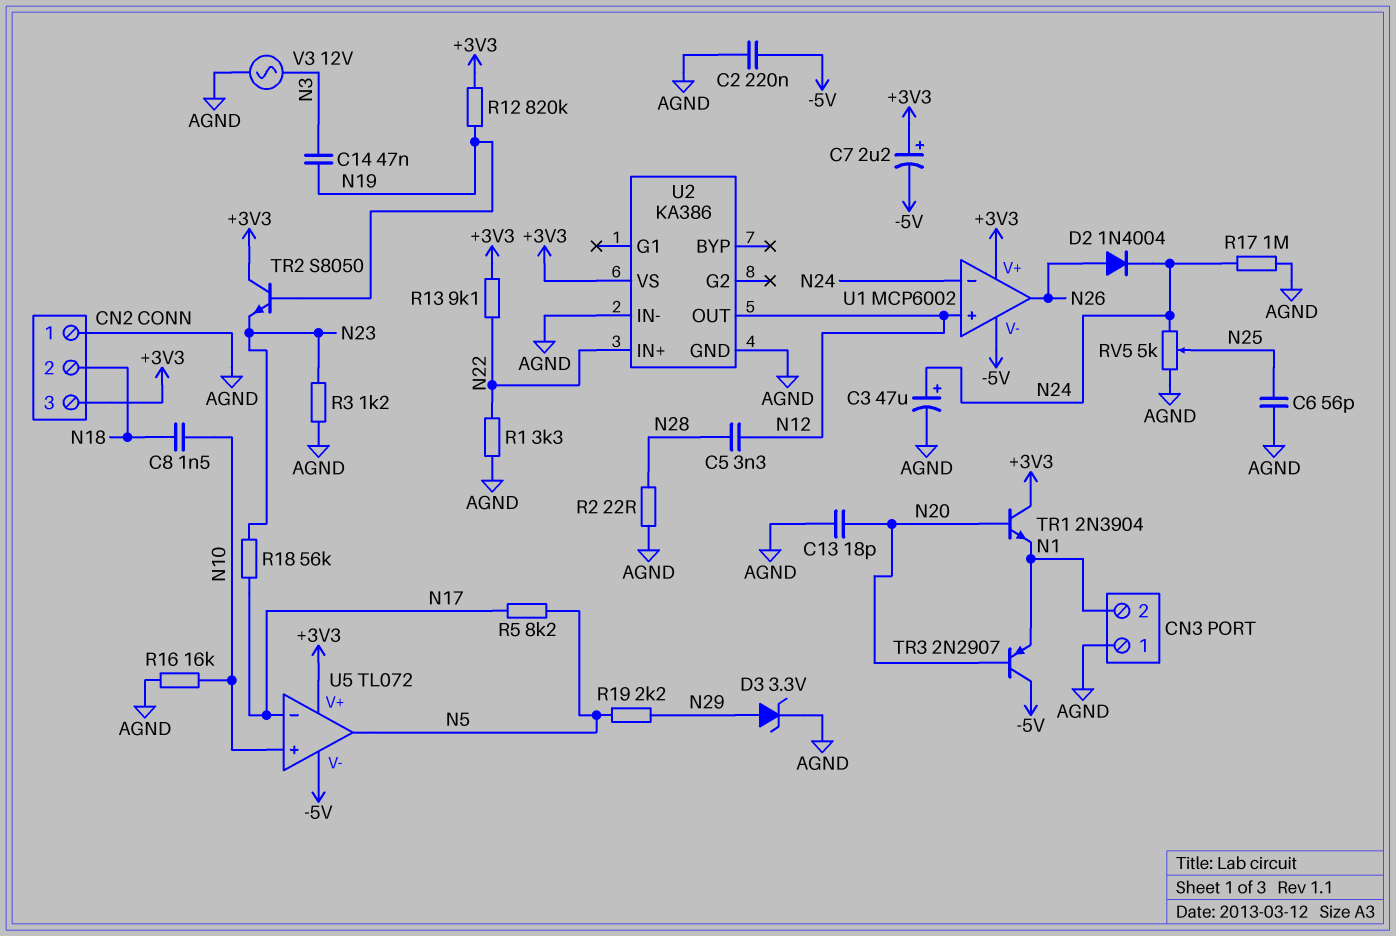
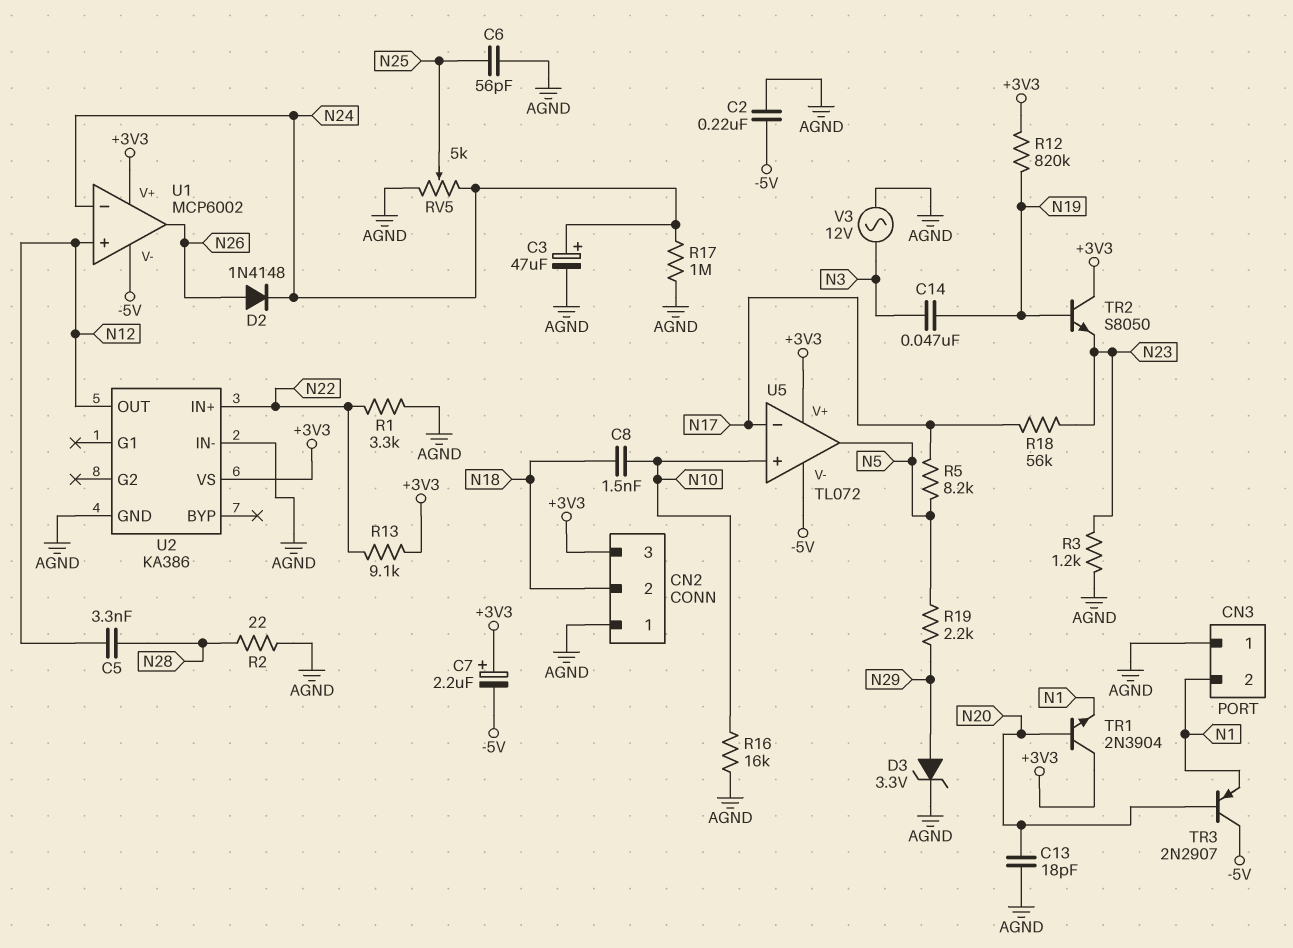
D2: diode 1N4004 (A N26, K N24) -> diode 1N4148 (A N26, K N24)

